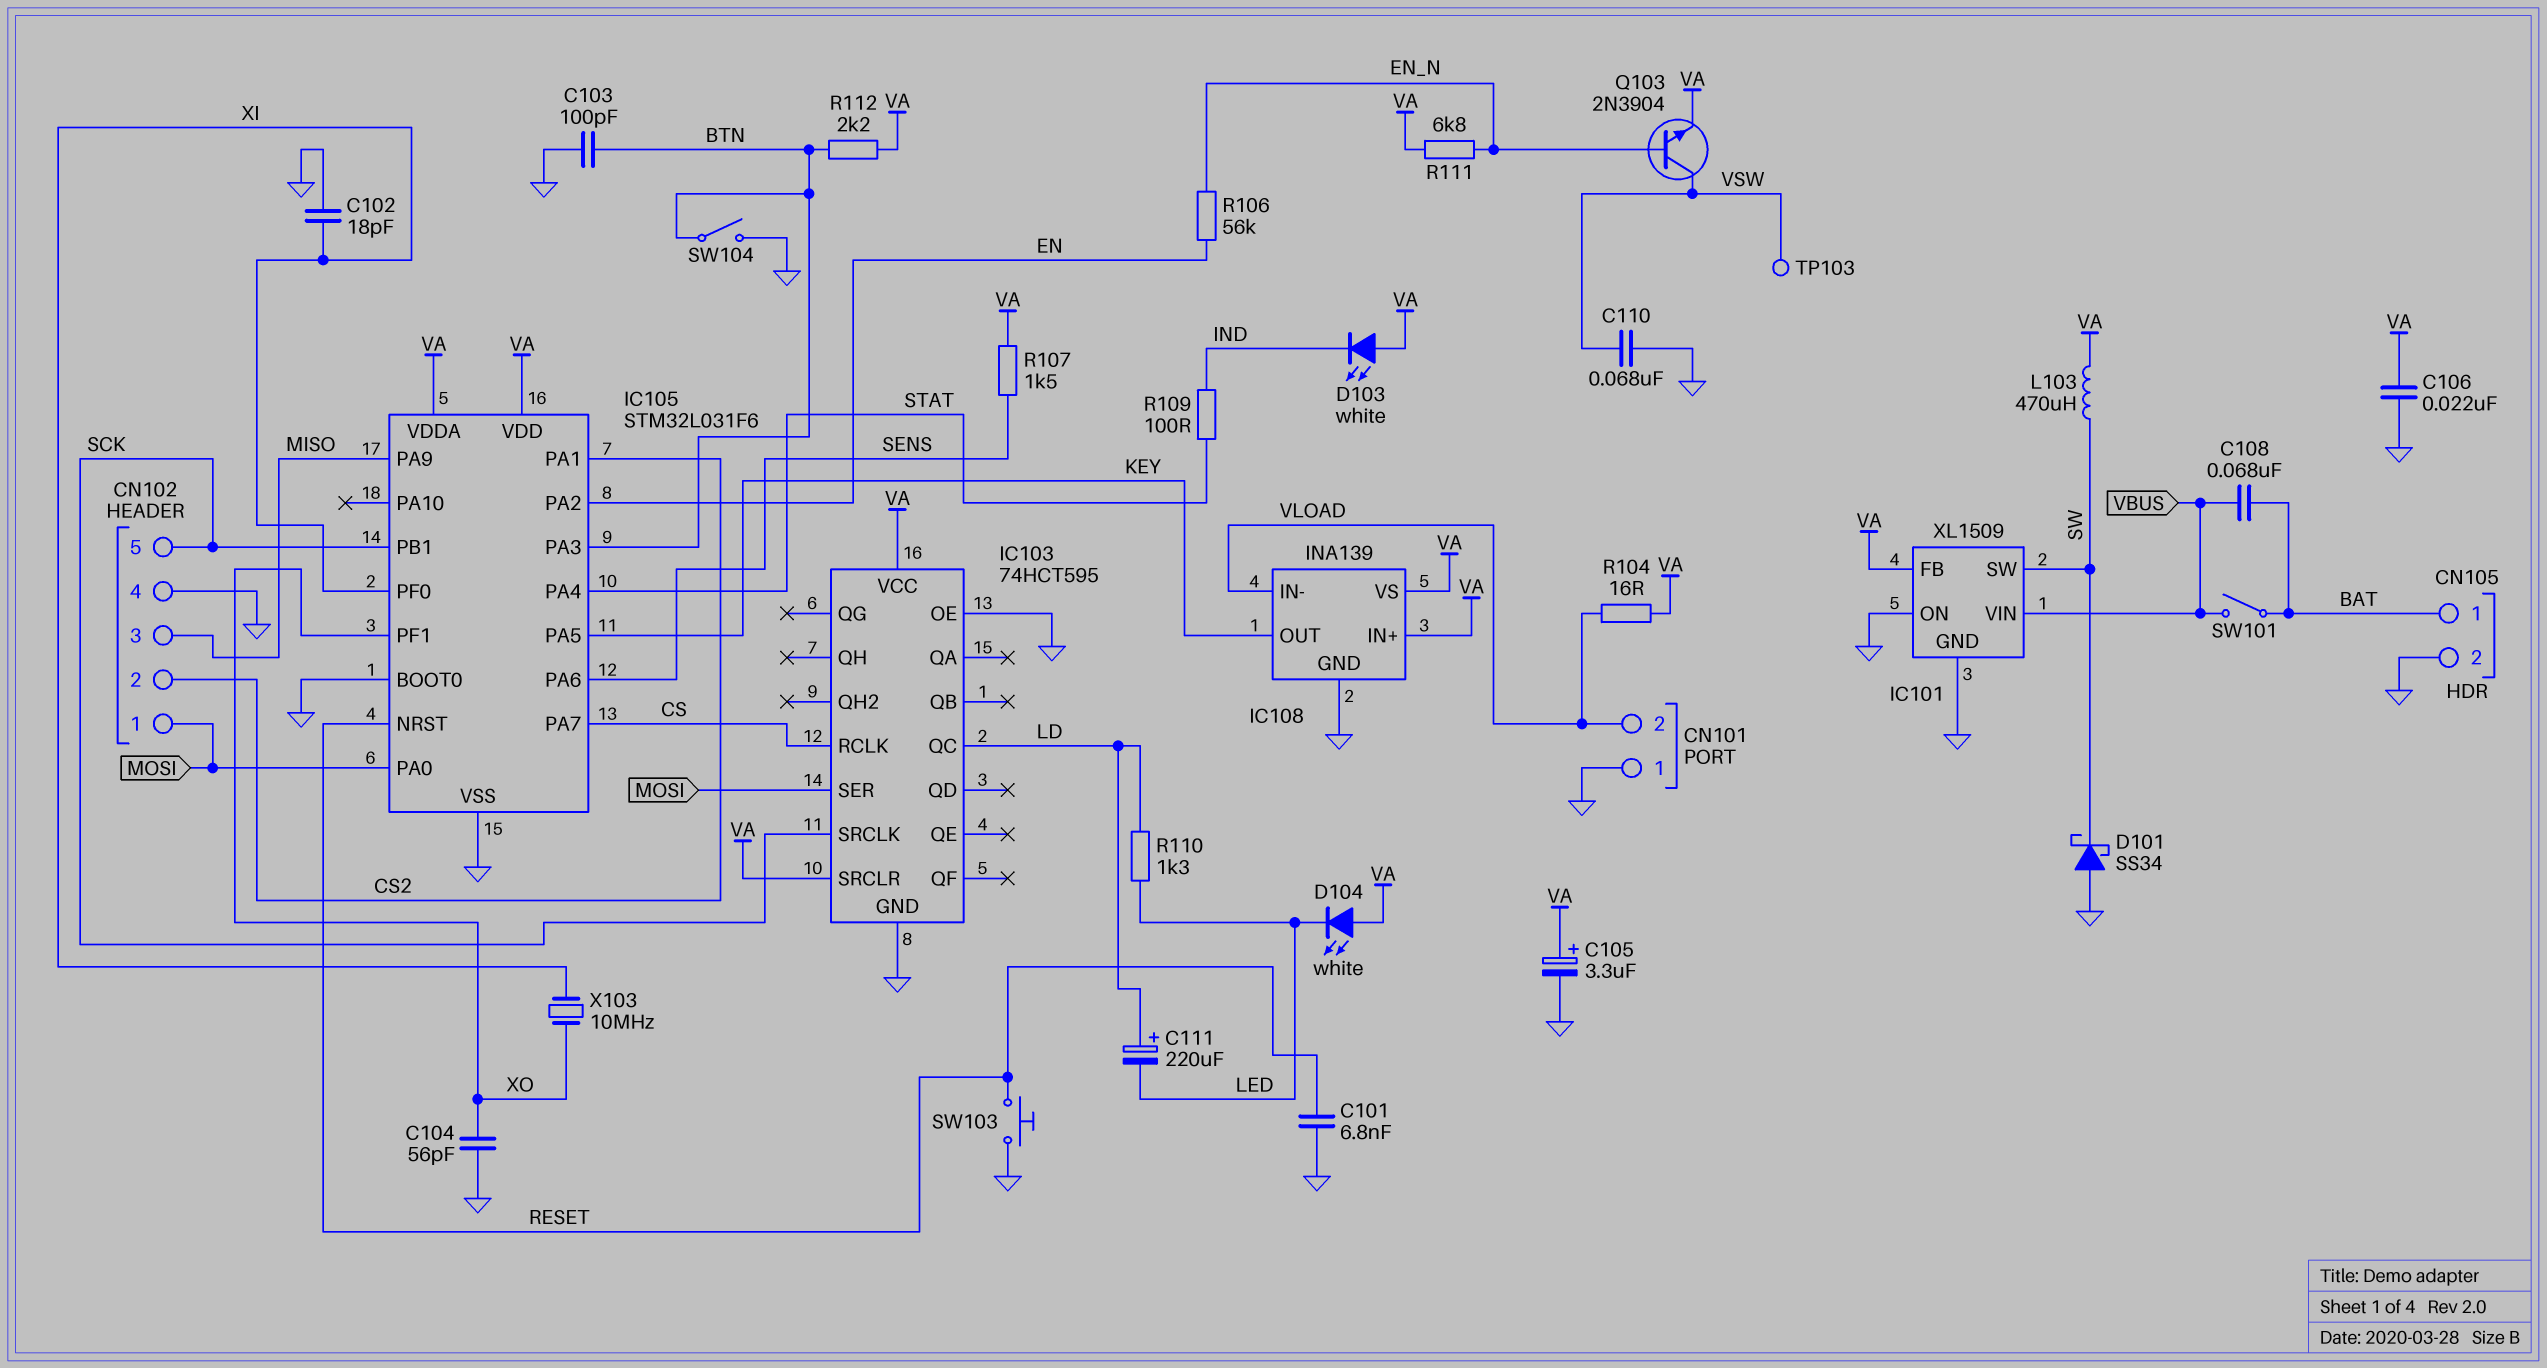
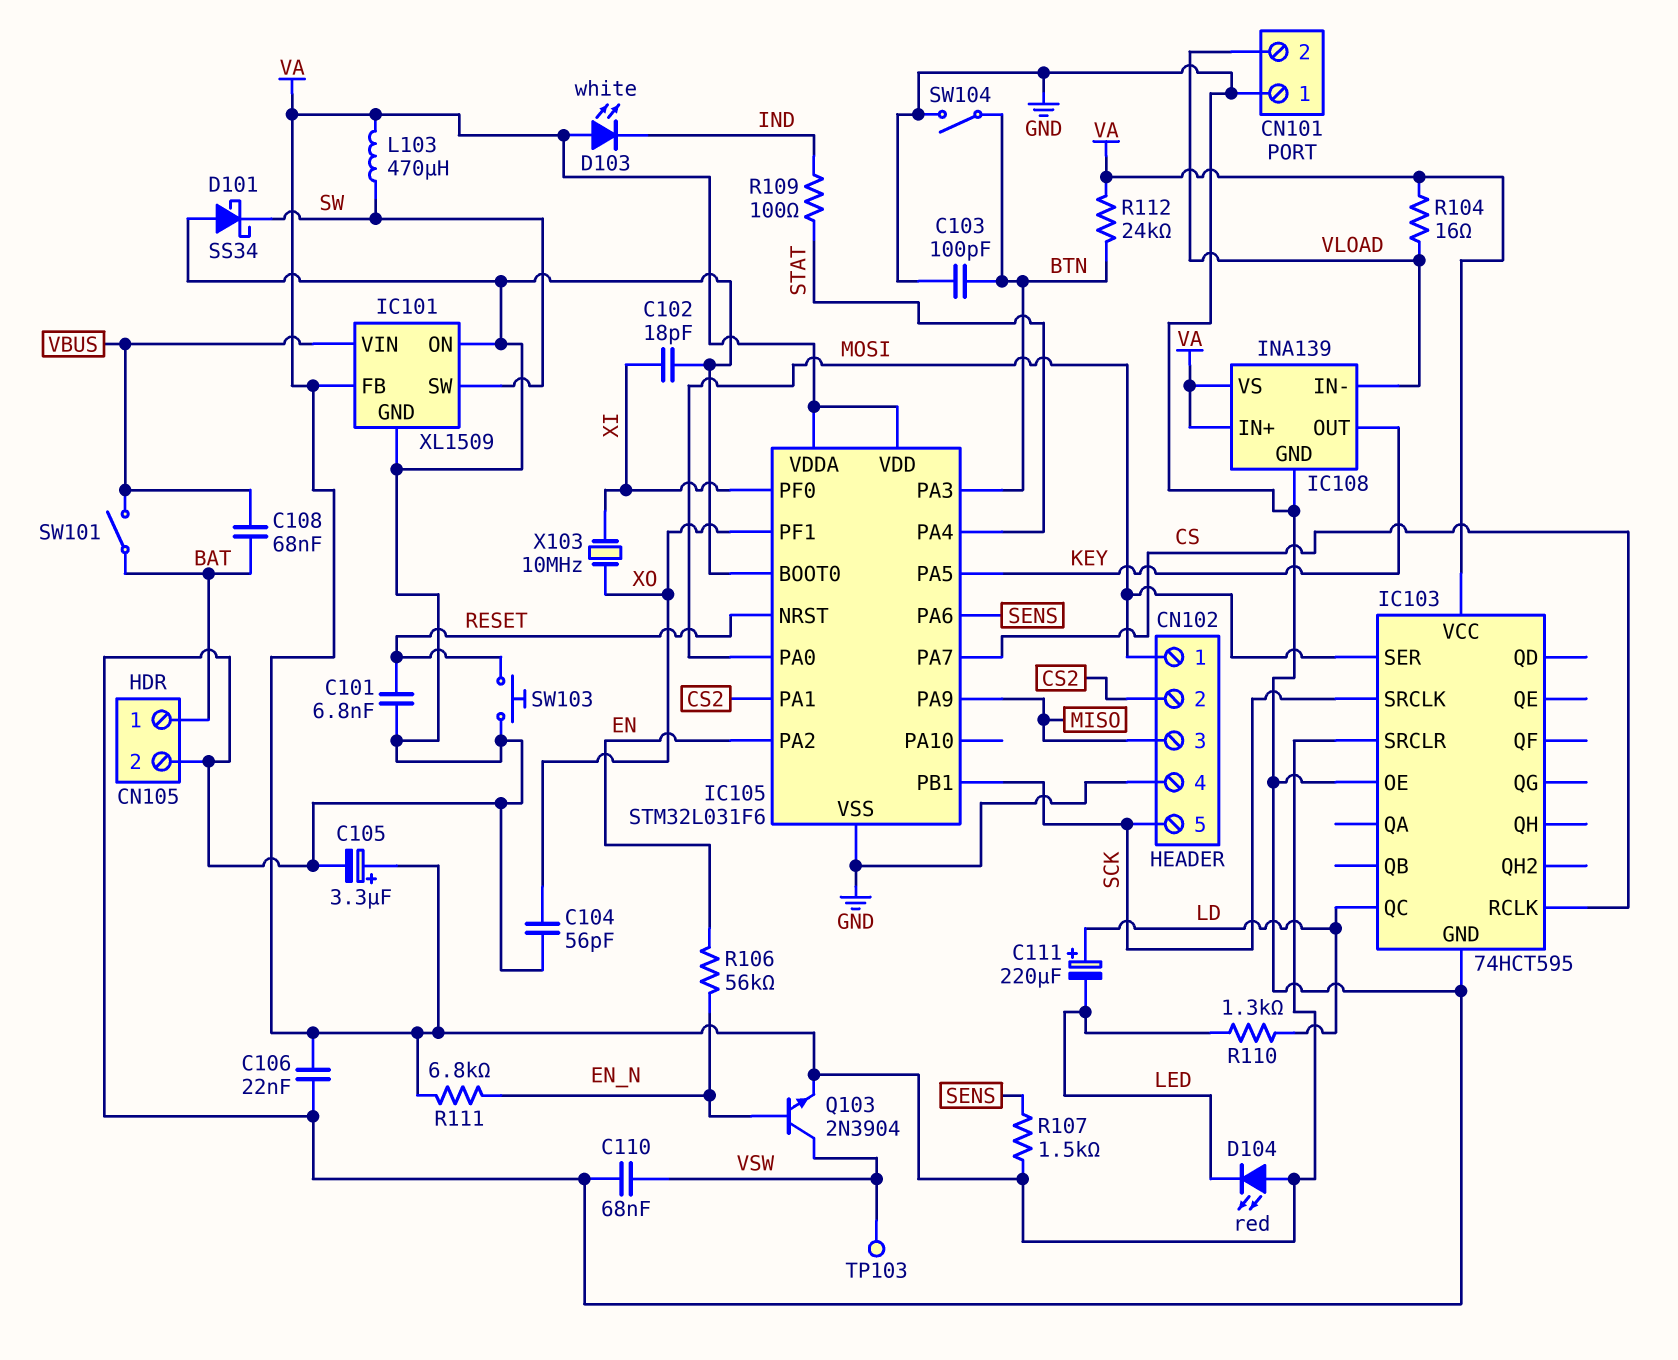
D104: LED white (A VA, K LED) -> LED red (A VA, K LED)
R112: 2.2k (BTN, VA) -> 24k (BTN, VA)

